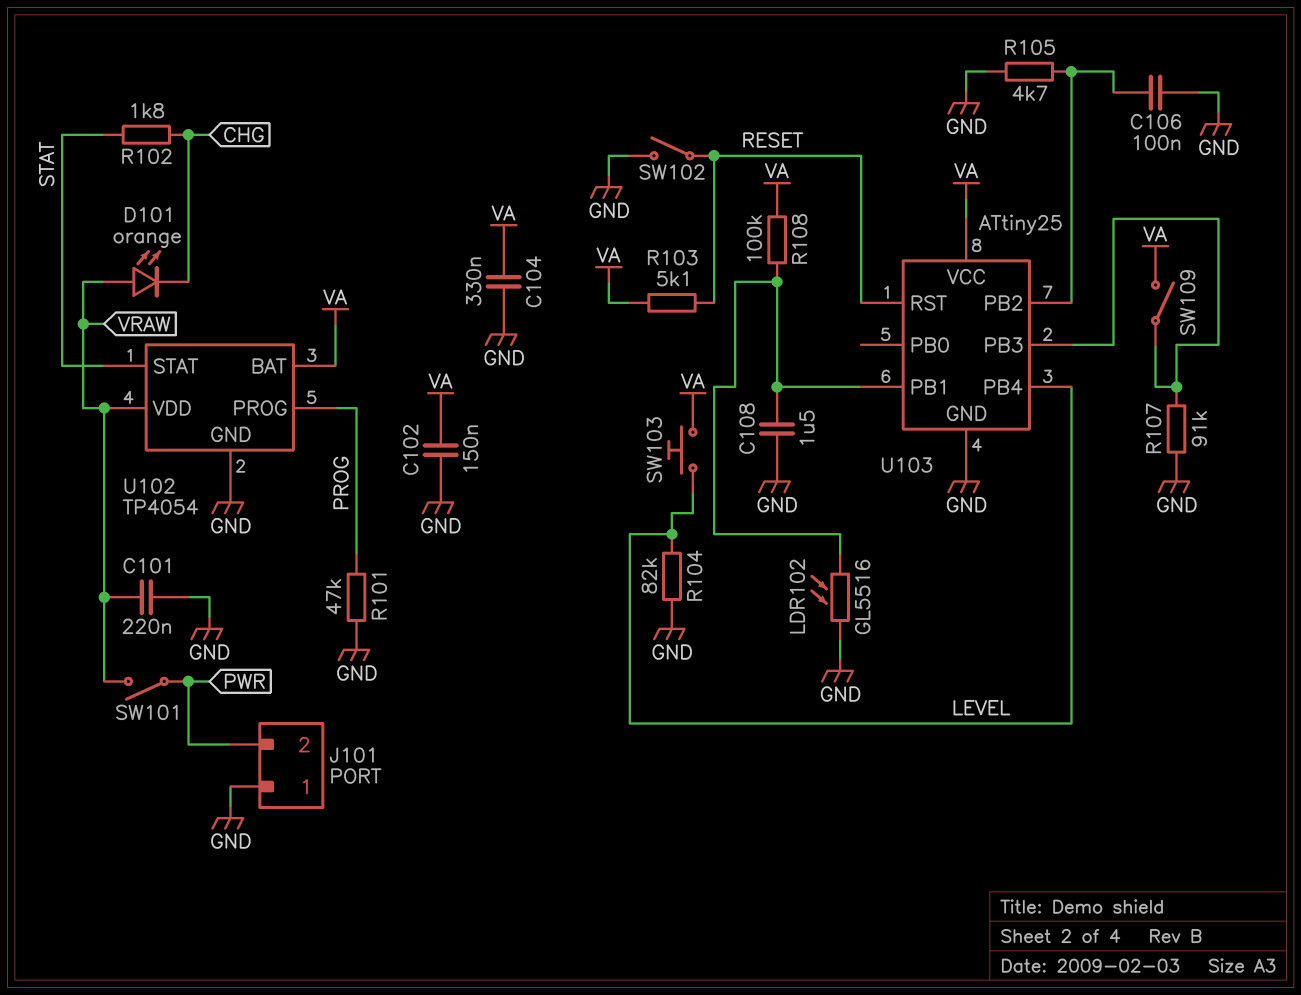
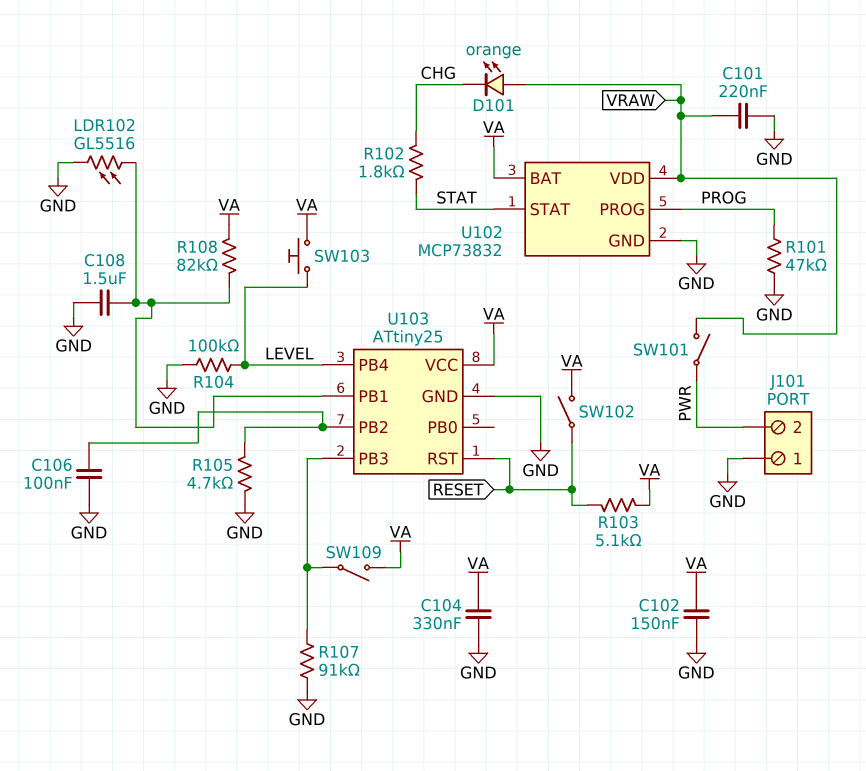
R104: 82k (GND, LEVEL) -> 100k (GND, LEVEL)
R108: 100k (U103/PB1, VA) -> 82k (U103/PB1, VA)
SW102: switch (GND, RESET) -> switch (RESET, VA)
U102: TP4054 -> MCP73832

